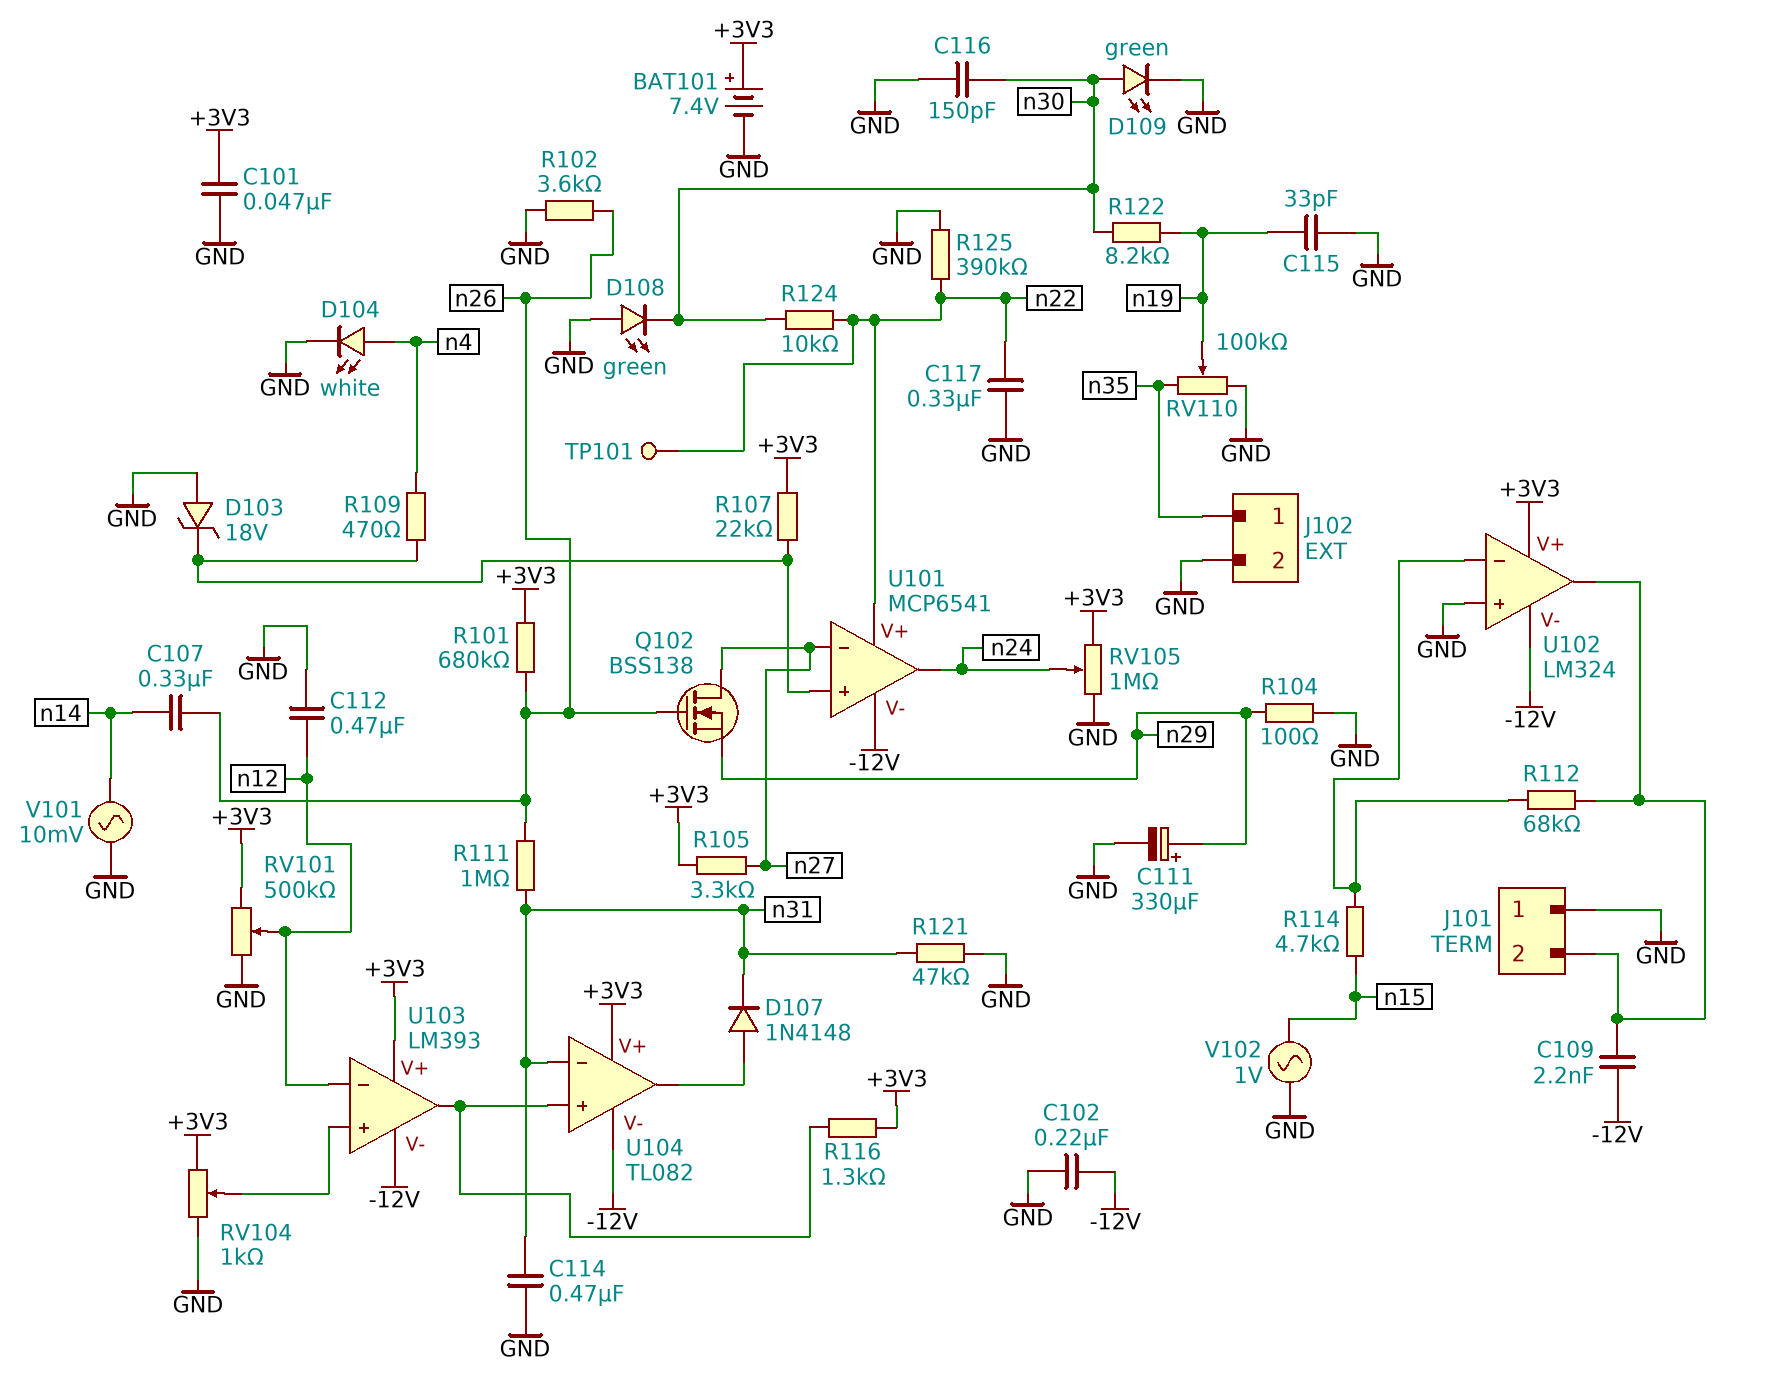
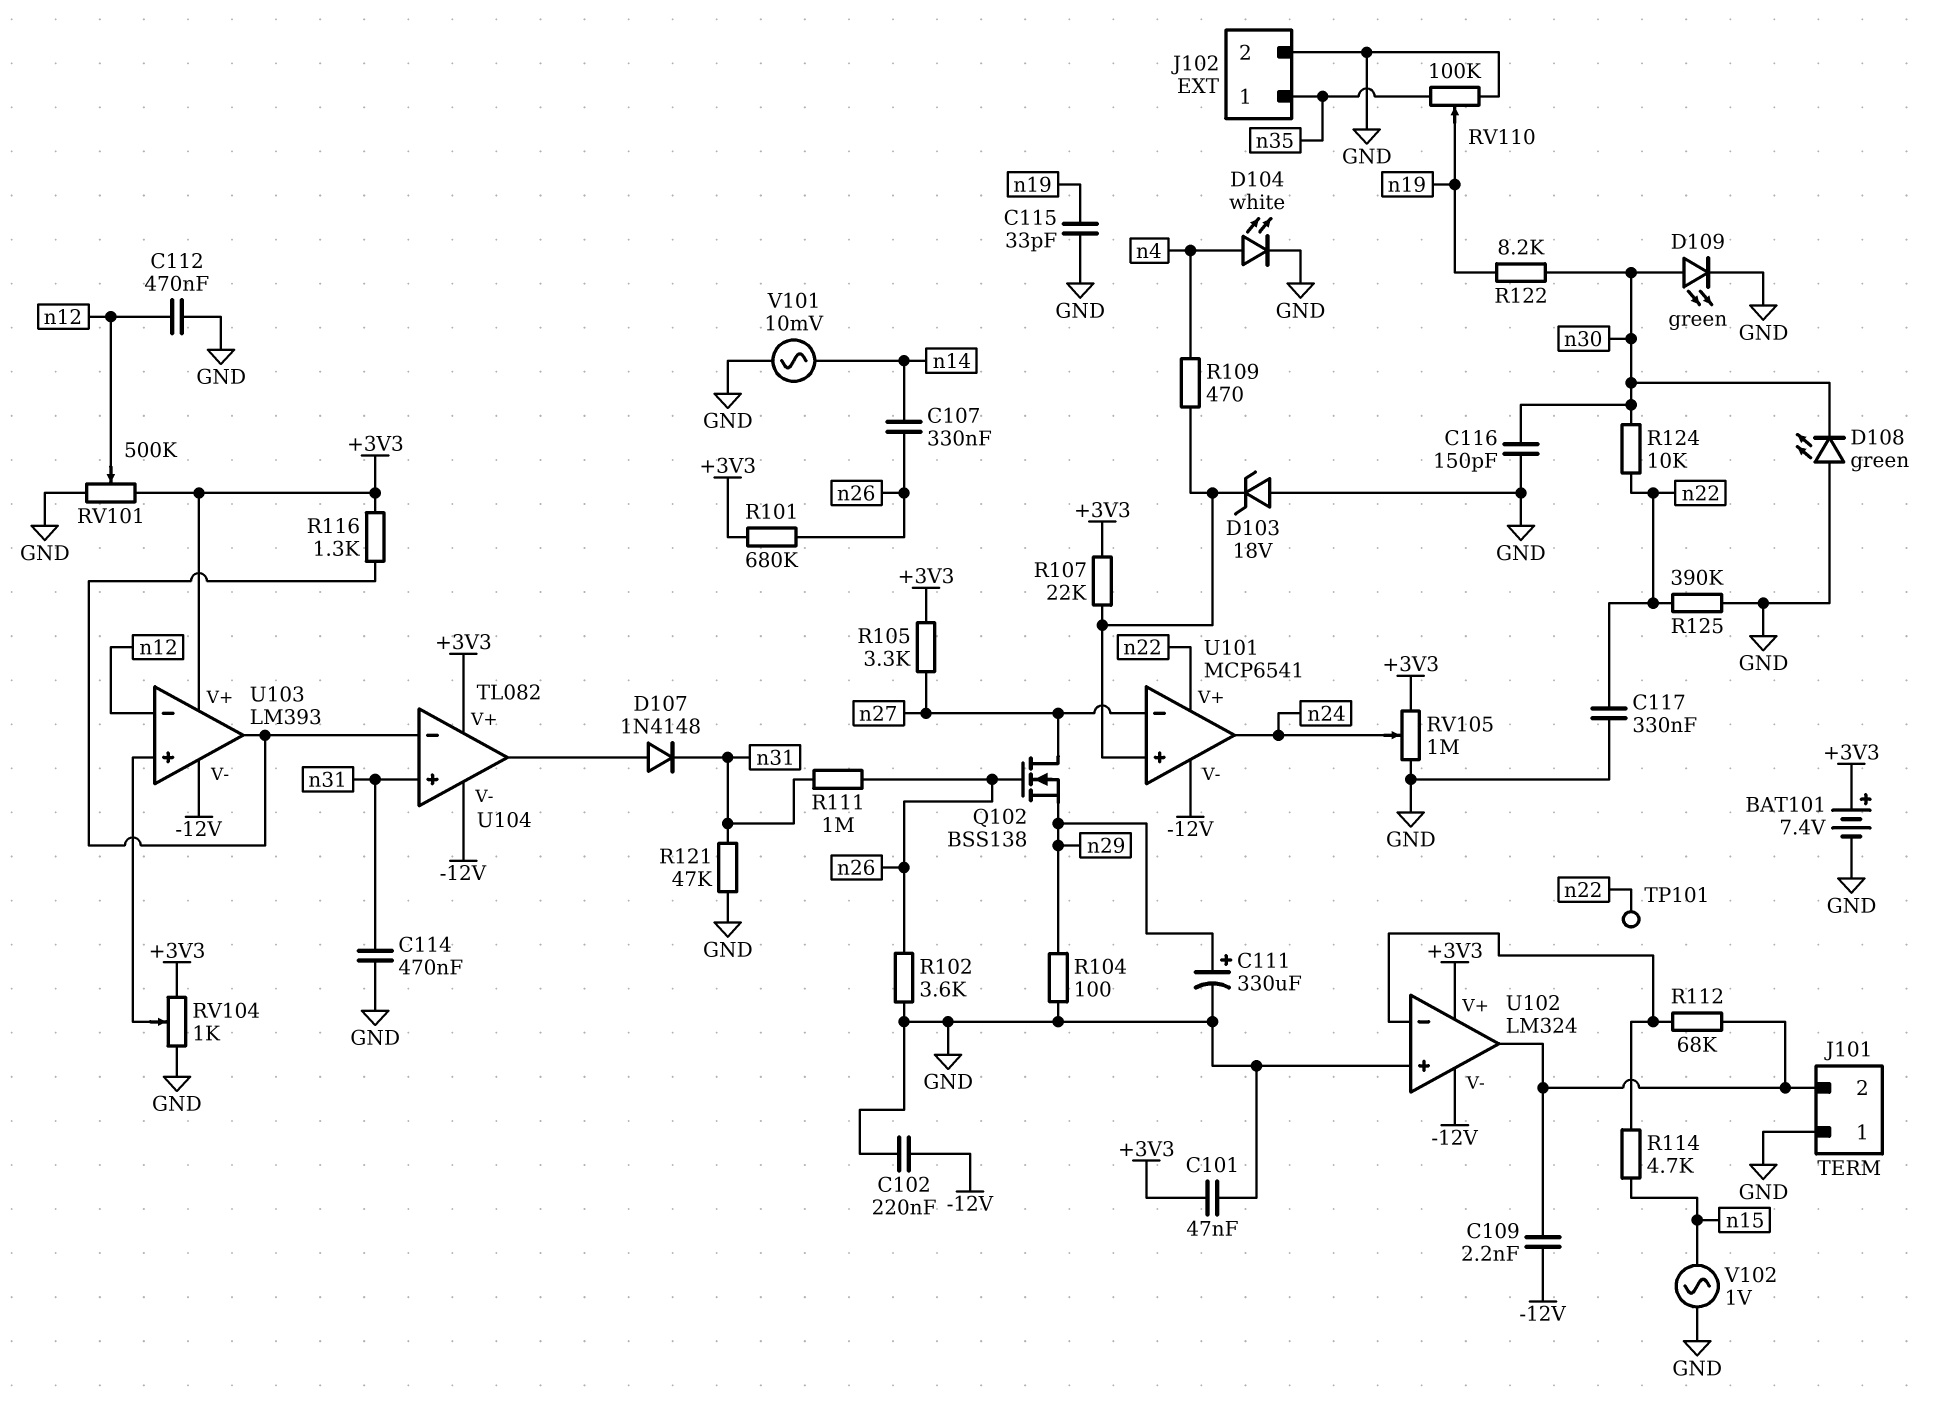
U104 pin in+: U103/out -> n31
U104 pin in-: n31 -> U103/out

